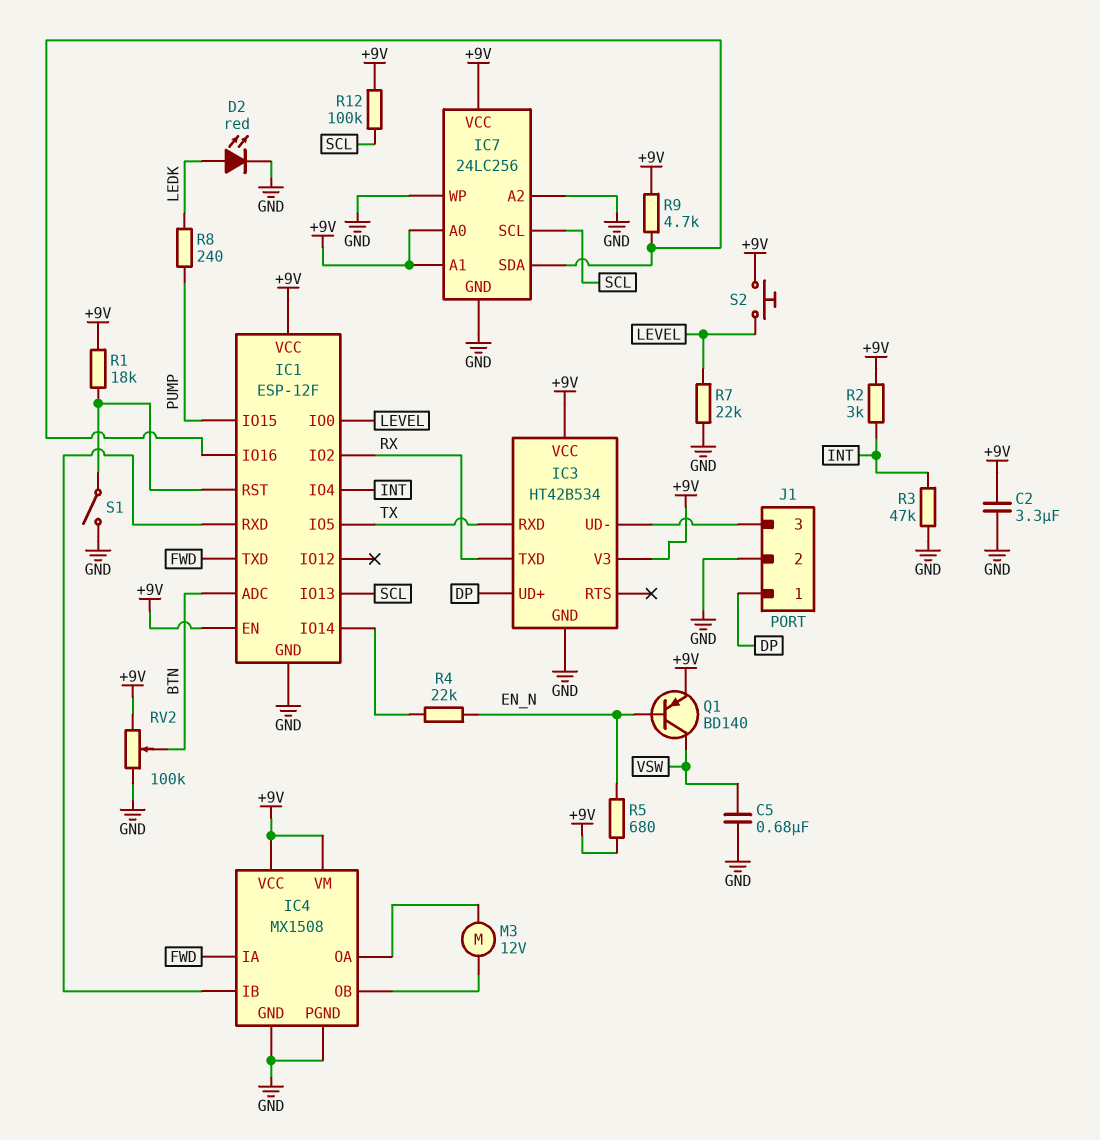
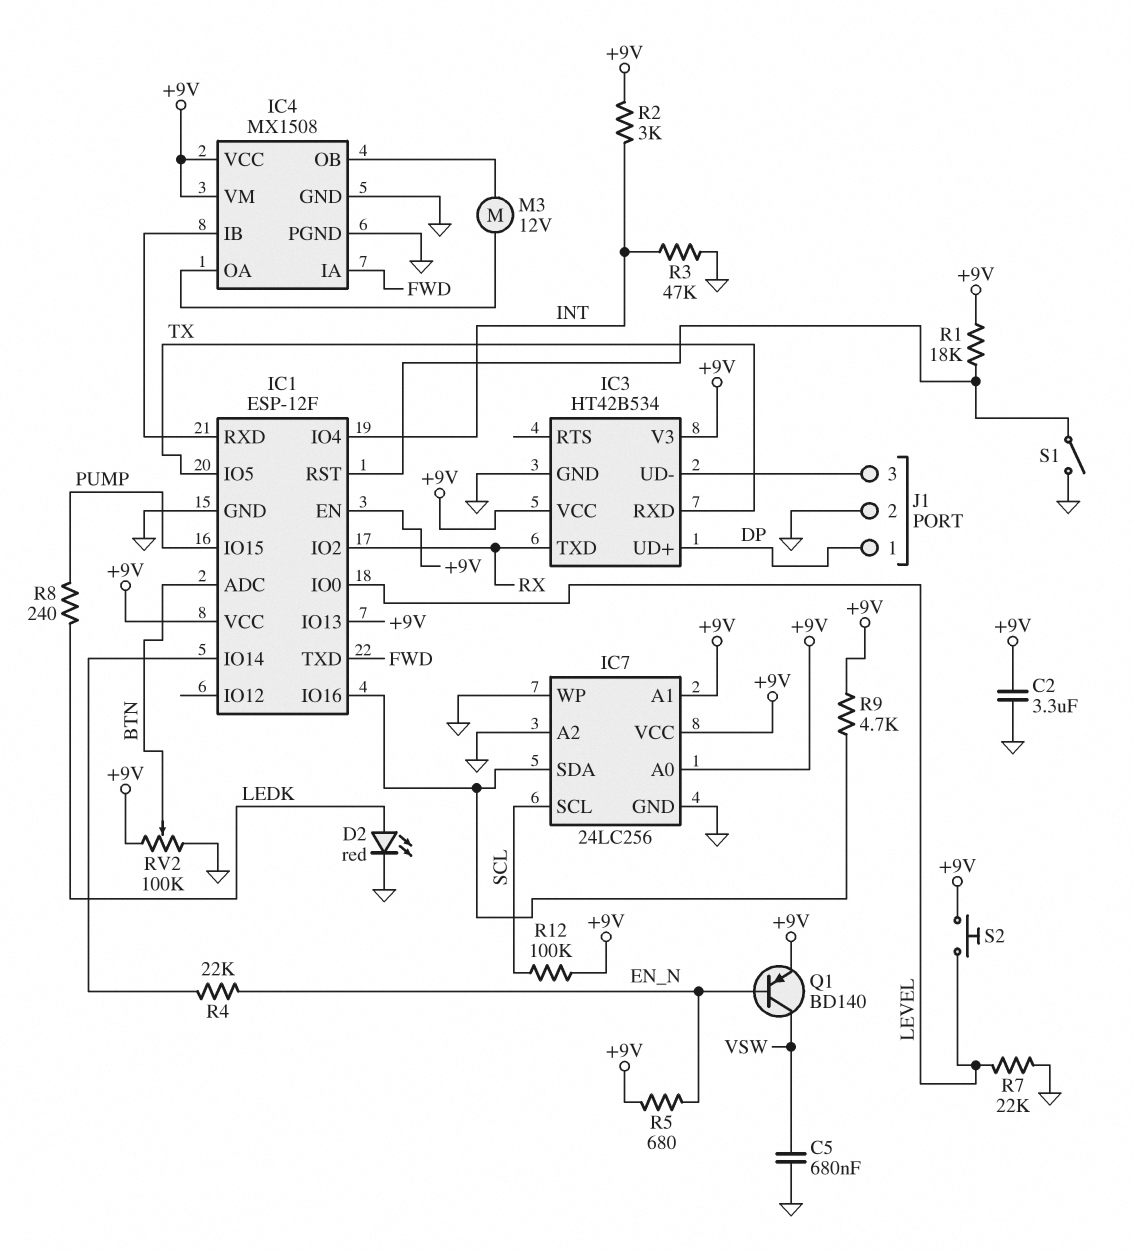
IC1 pin IO13: SCL -> +9V

